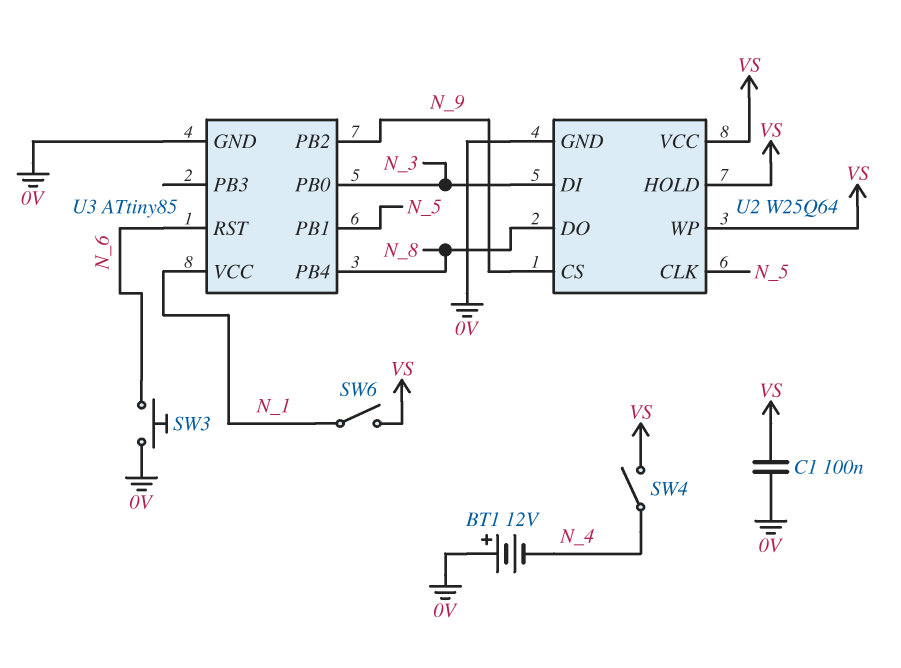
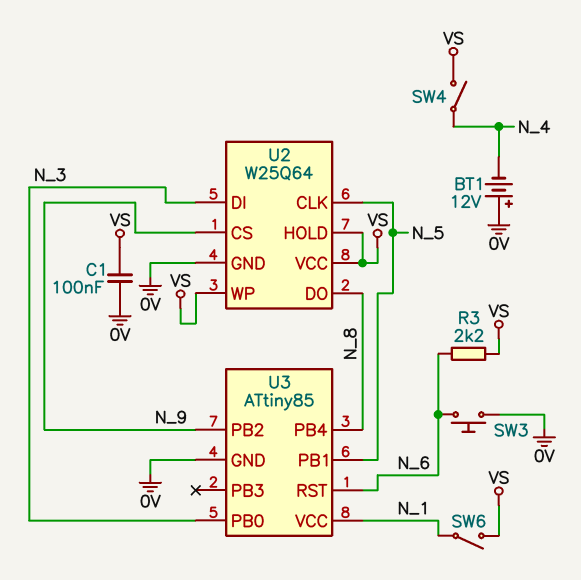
R3: none -> 2.2k (N_6, VS)

